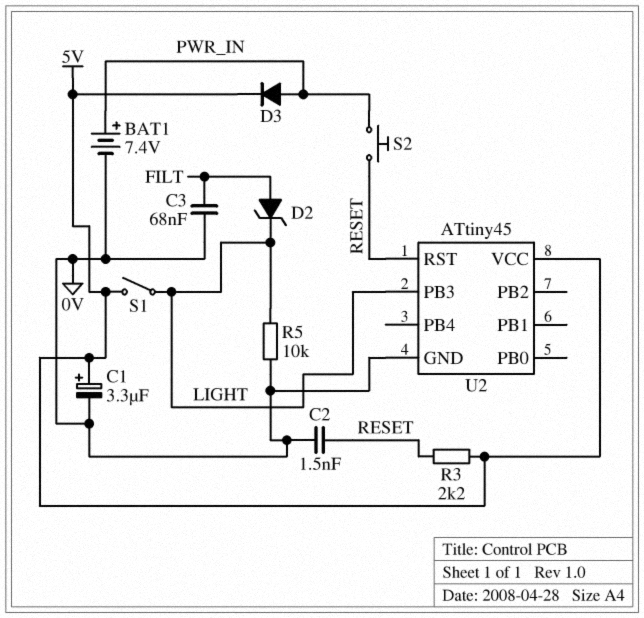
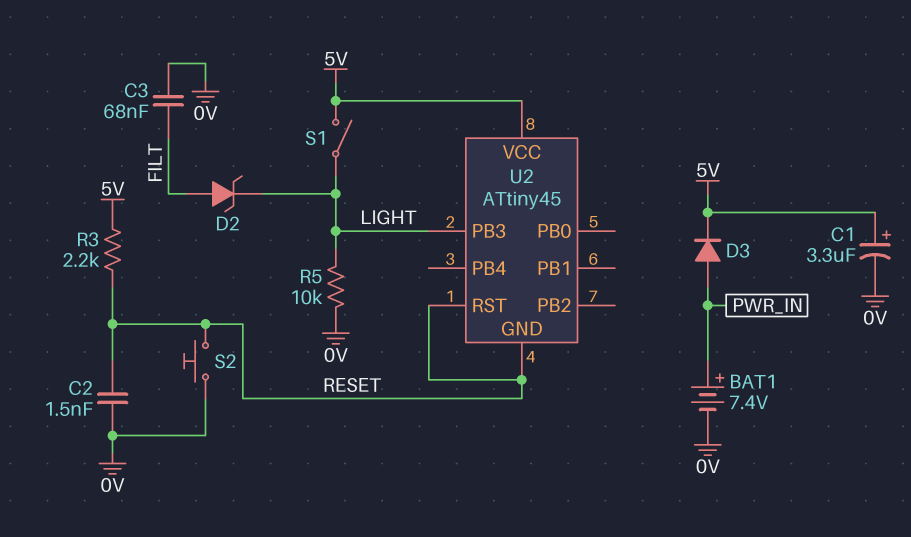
S2: button (PWR_IN, RESET) -> button (0V, RESET)
U2 pin GND: 0V -> RESET

